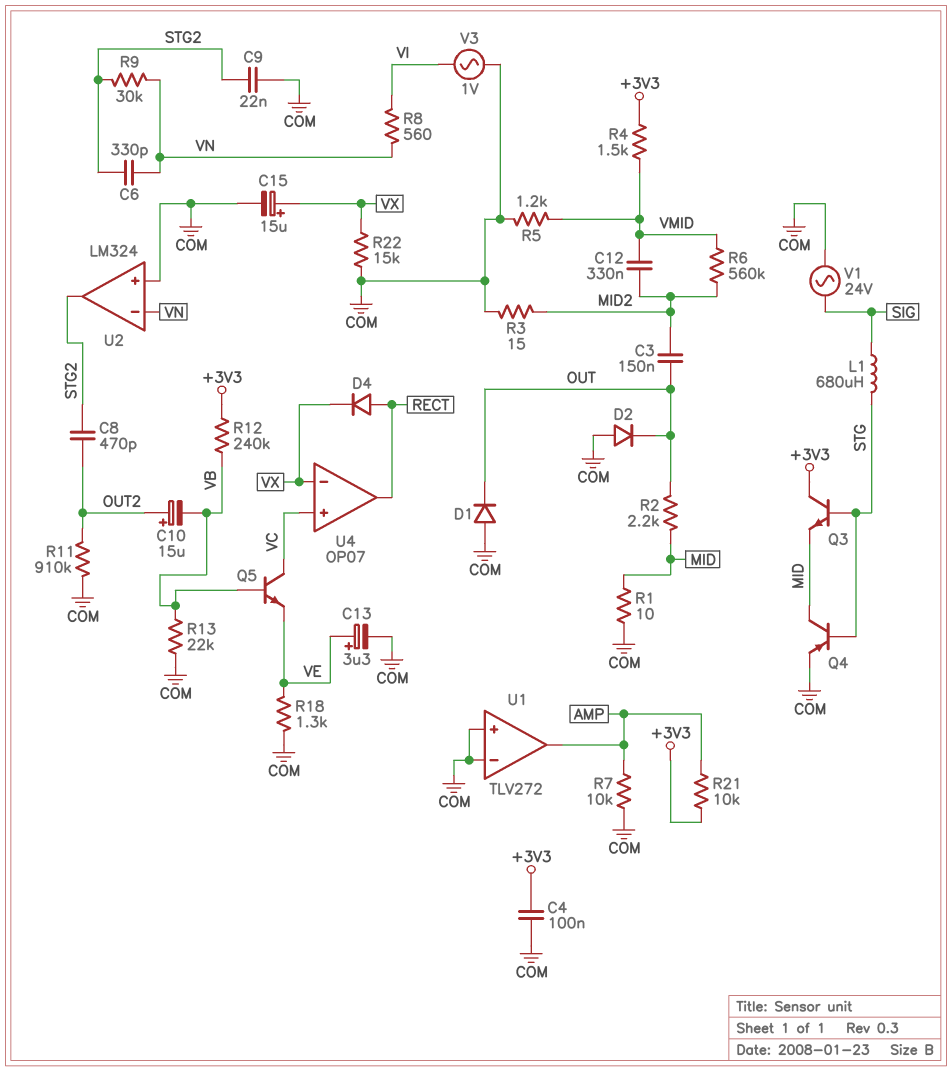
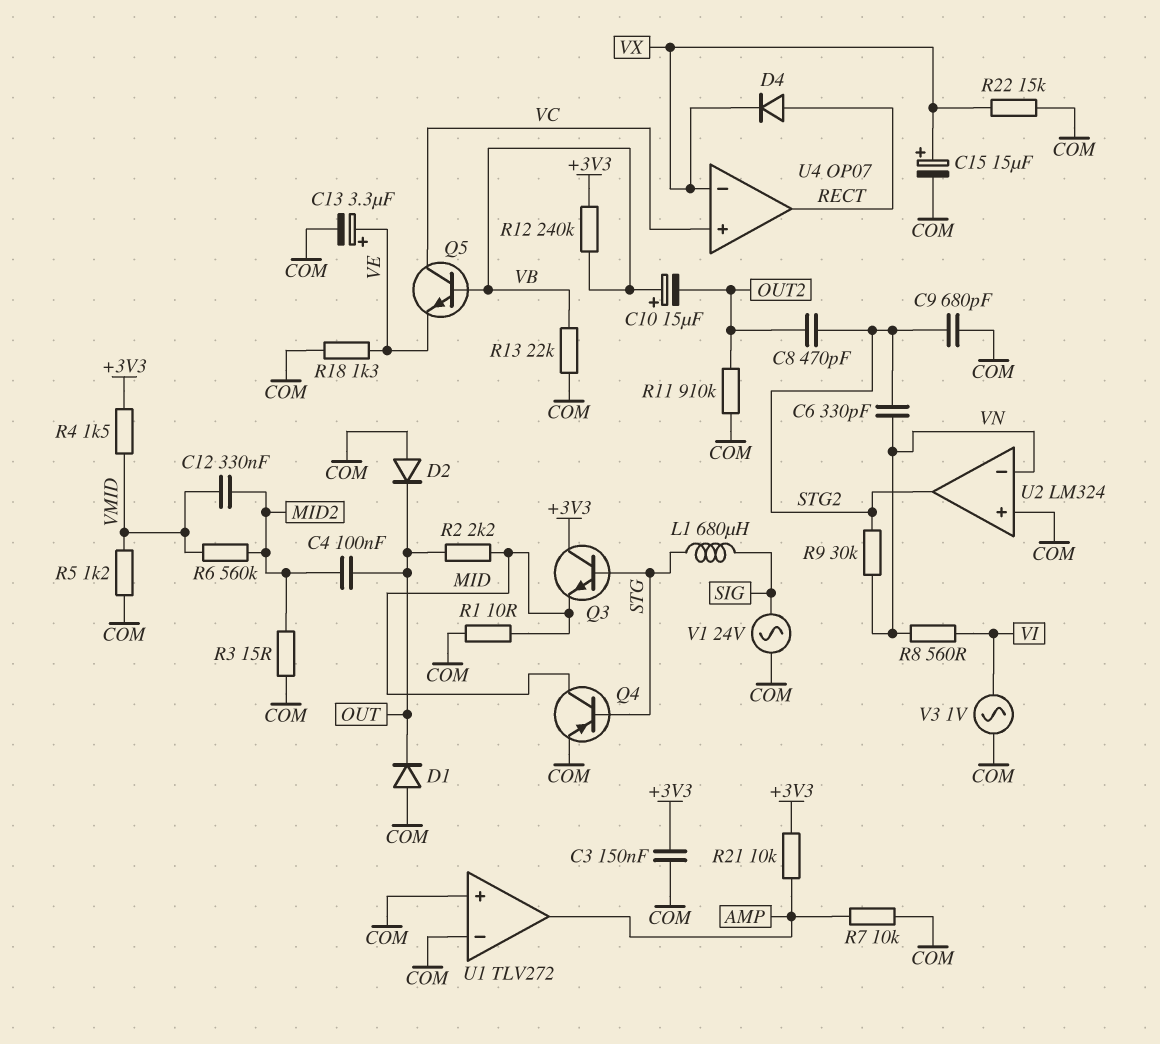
C3: 150nF (MID2, OUT) -> 150nF (+3V3, COM)
C4: 100nF (+3V3, COM) -> 100nF (MID2, OUT)
C9: 22nF (COM, STG2) -> 680pF (COM, STG2)
C10: 15uF (plus OUT2, minus VB) -> 15uF (plus VB, minus OUT2)

